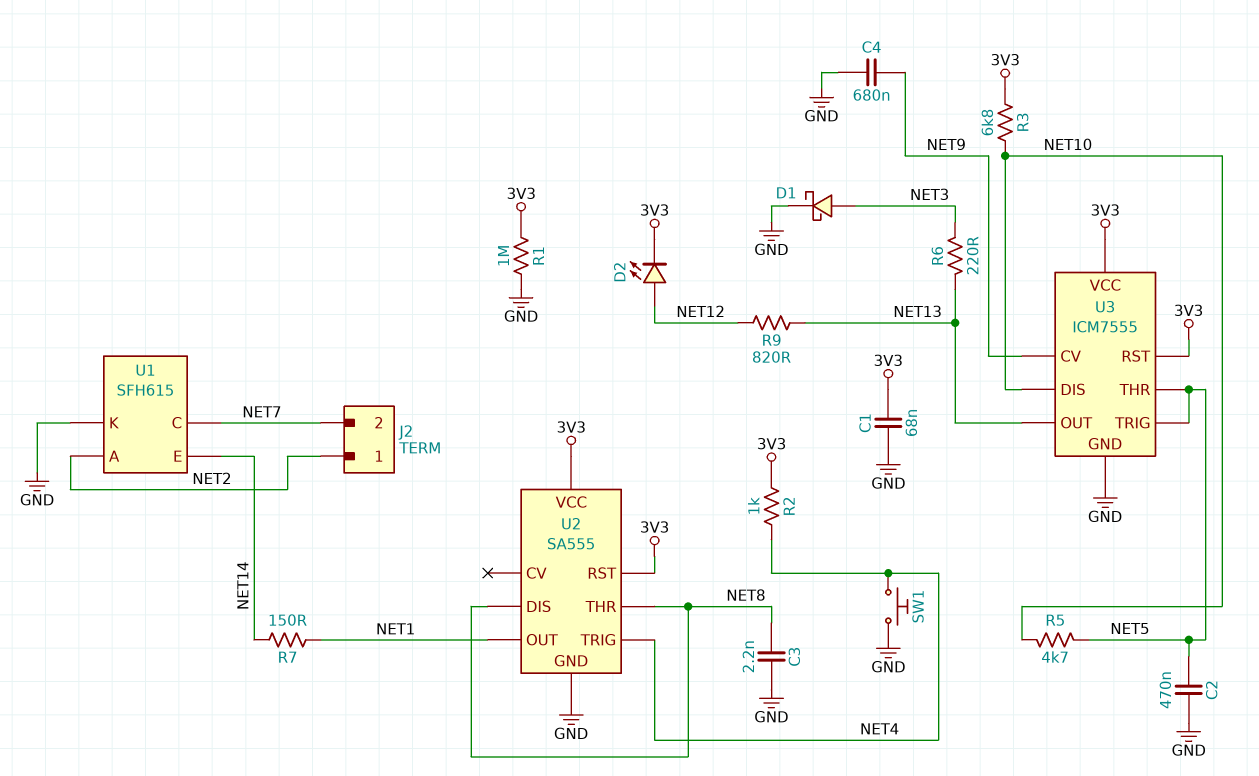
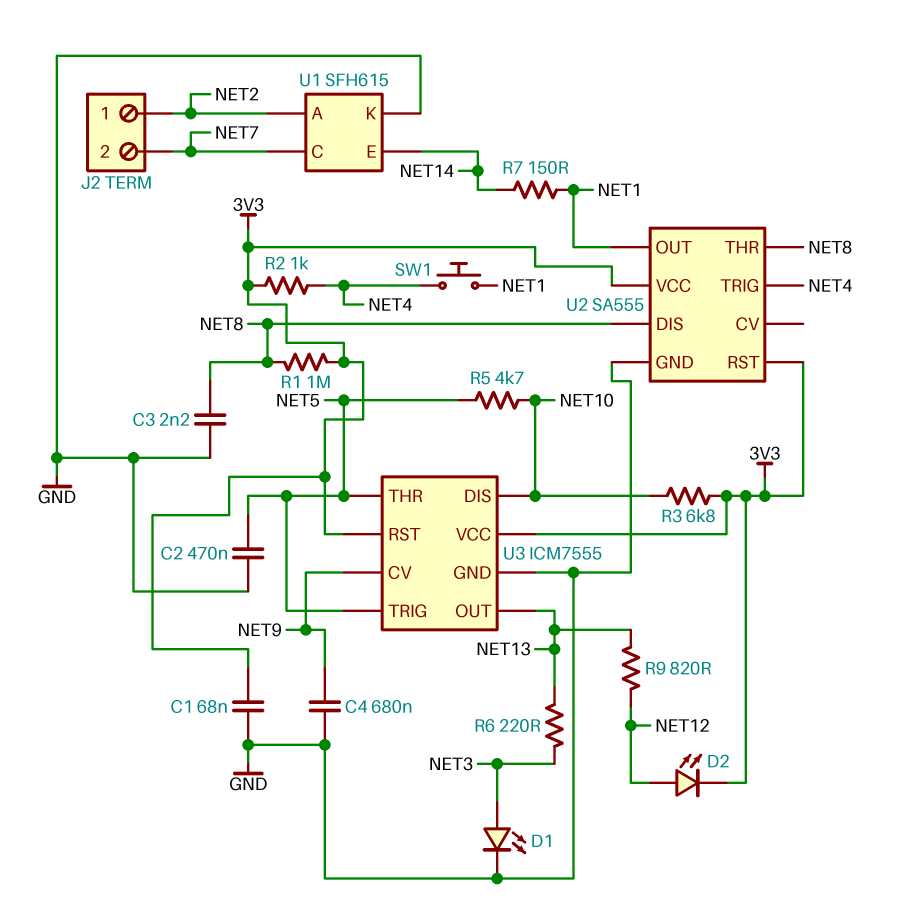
D1: schottky (A NET3, K GND) -> LED (A NET3, K GND)
R1: 1M (3V3, GND) -> 1M (3V3, NET8)
SW1: button (GND, NET4) -> button (NET1, NET4)

